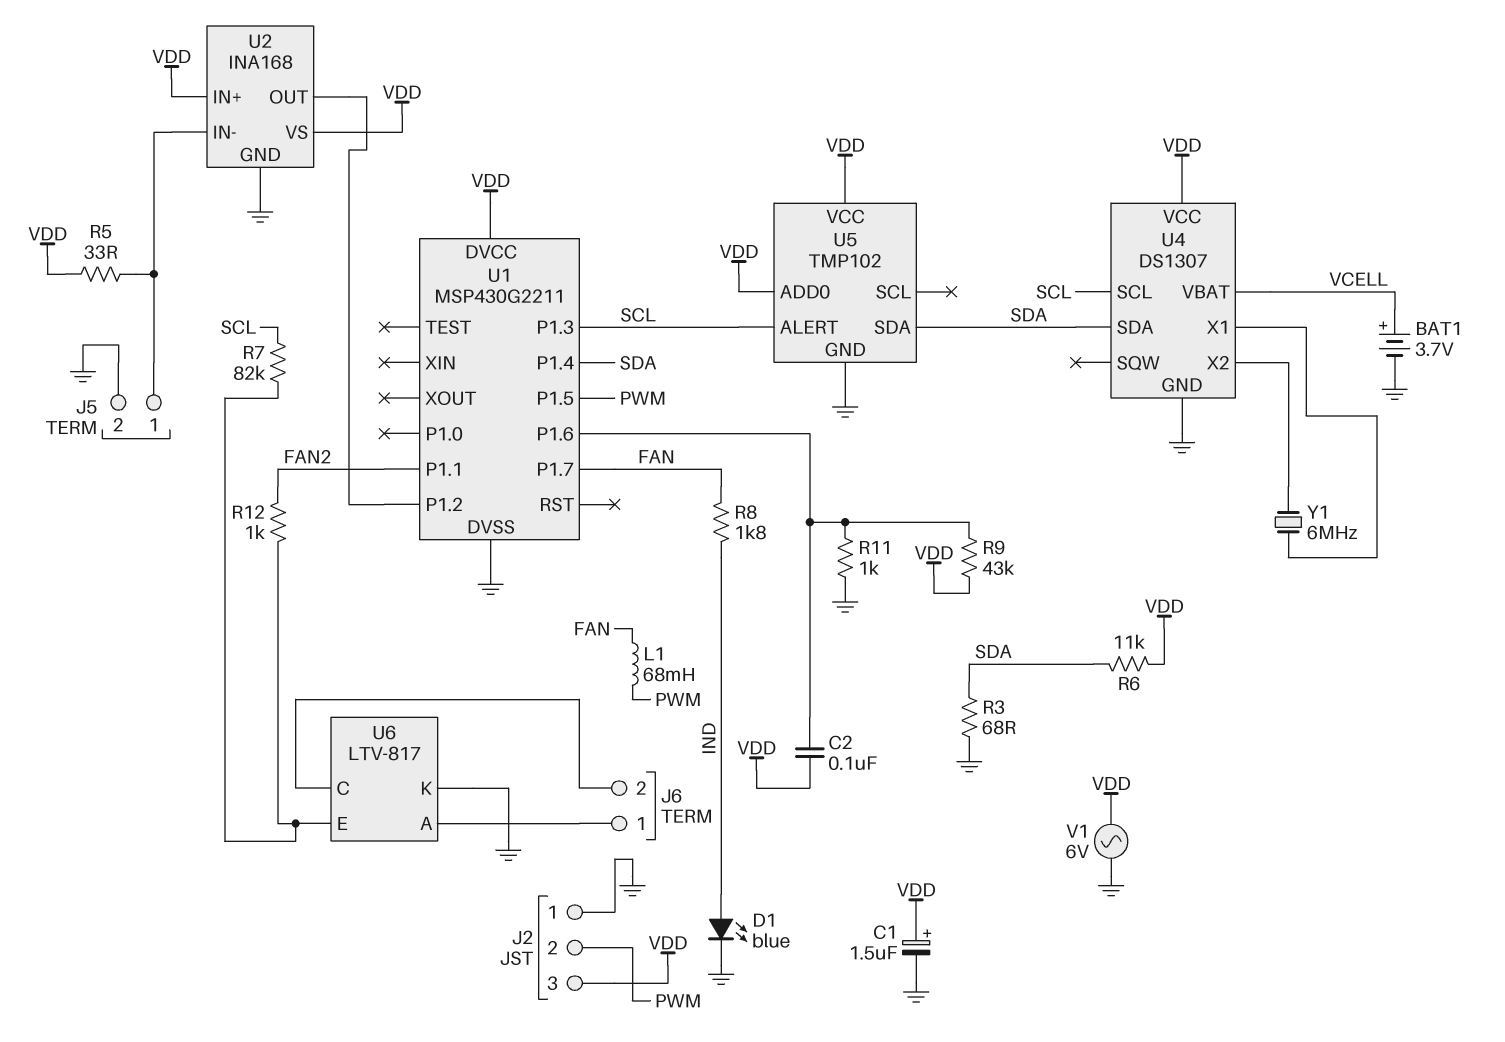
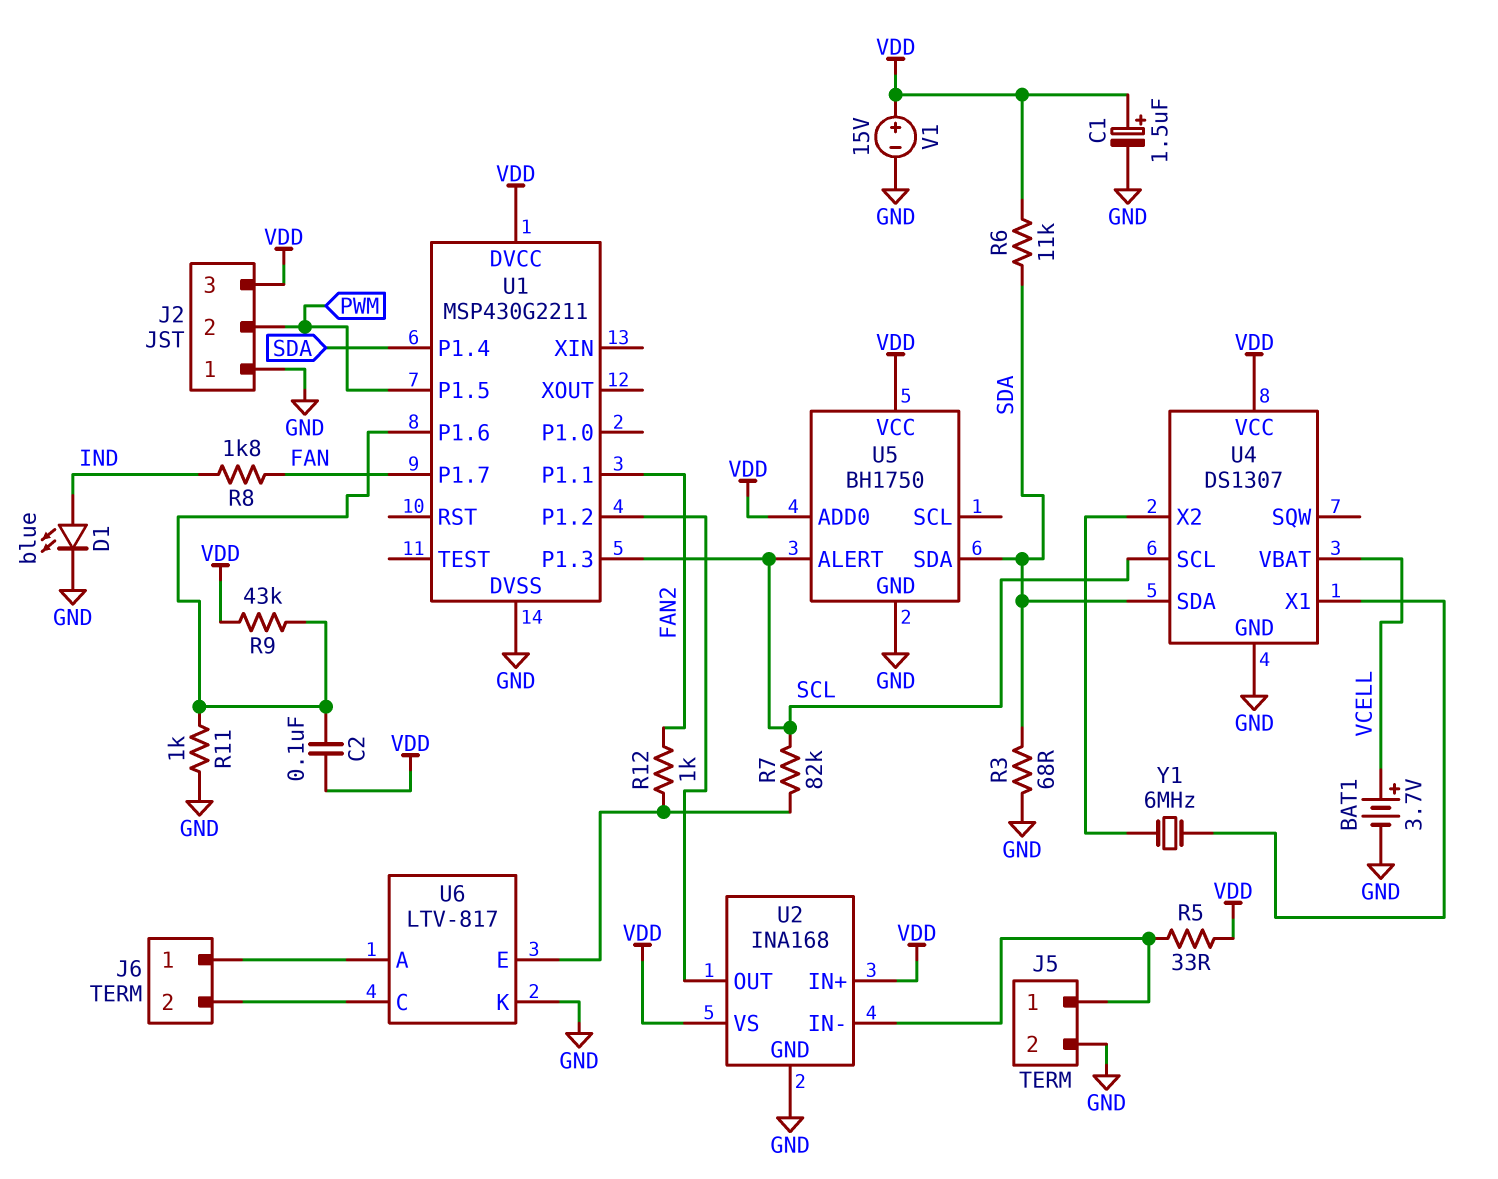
L1: 68mH (FAN, PWM) -> none
U5: TMP102 -> BH1750
V1: AC 6V (GND, VDD) -> 15V (plus VDD, minus GND)

